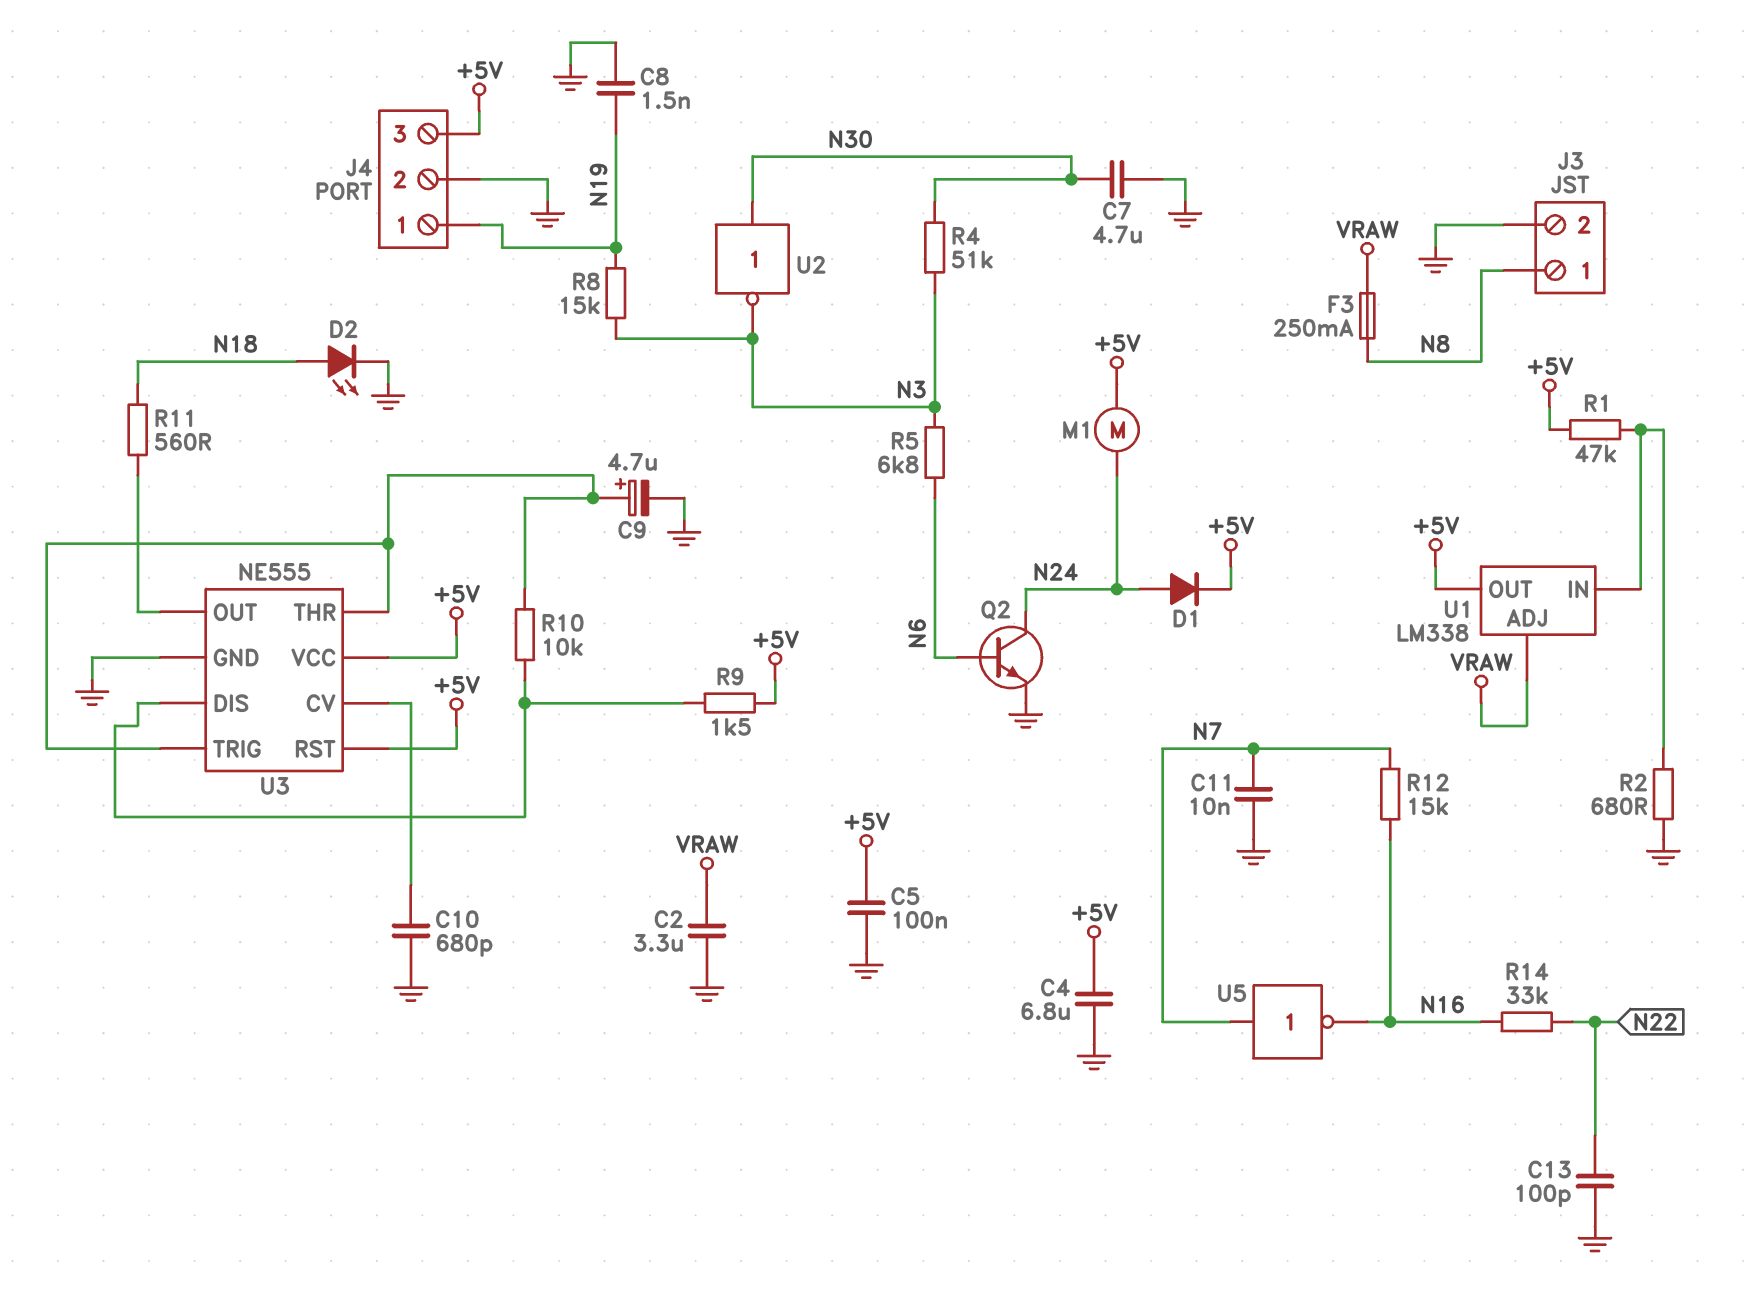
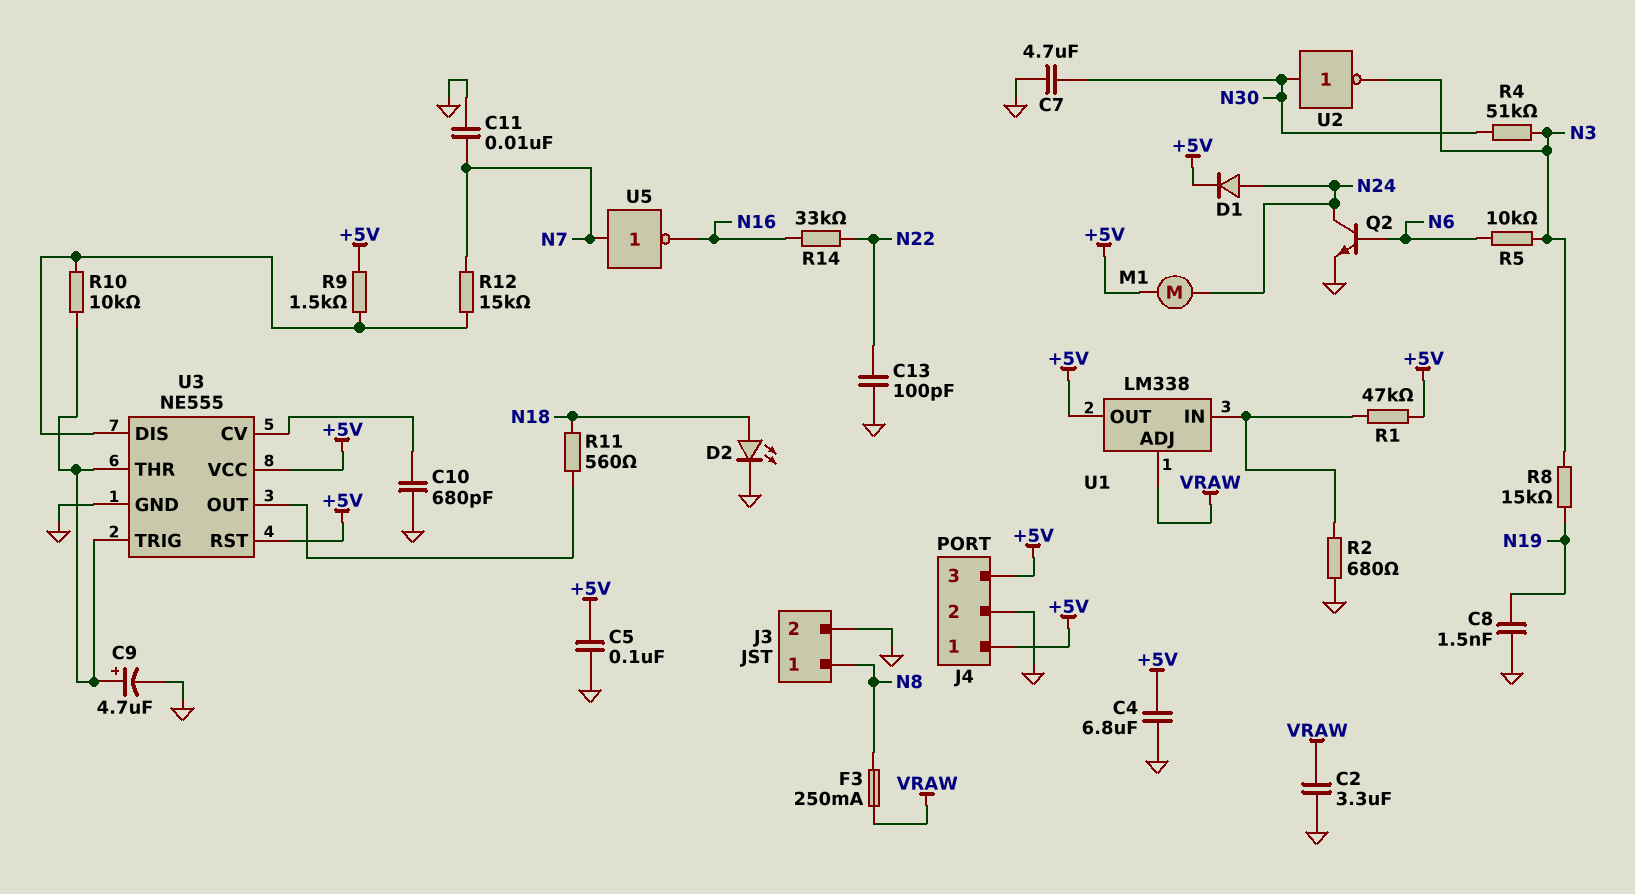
J4 pin 1: N19 -> +5V
R5: 6.8k (N3, N6) -> 10k (N3, N6)
R12: 15k (N7, N16) -> 15k (N7, U3/DIS)

